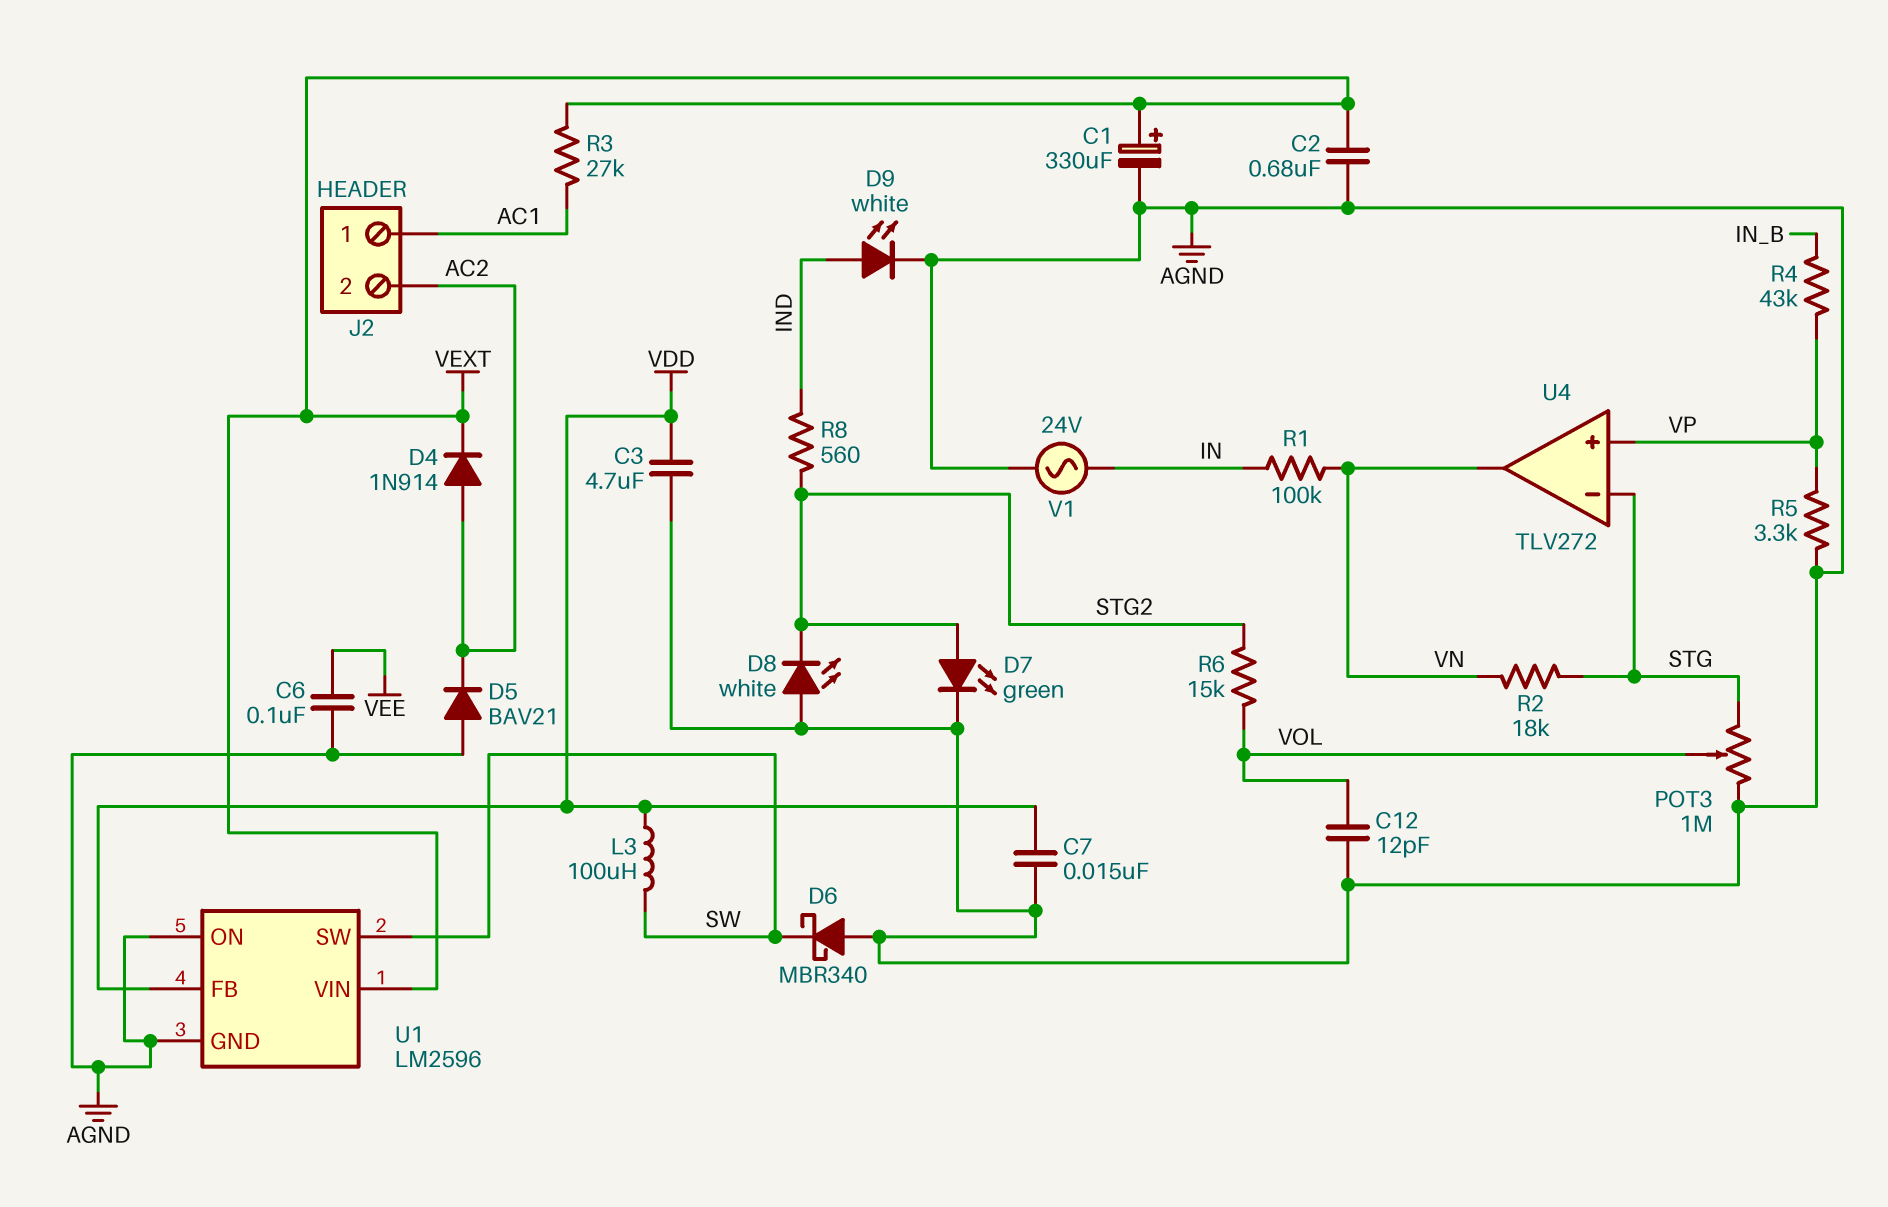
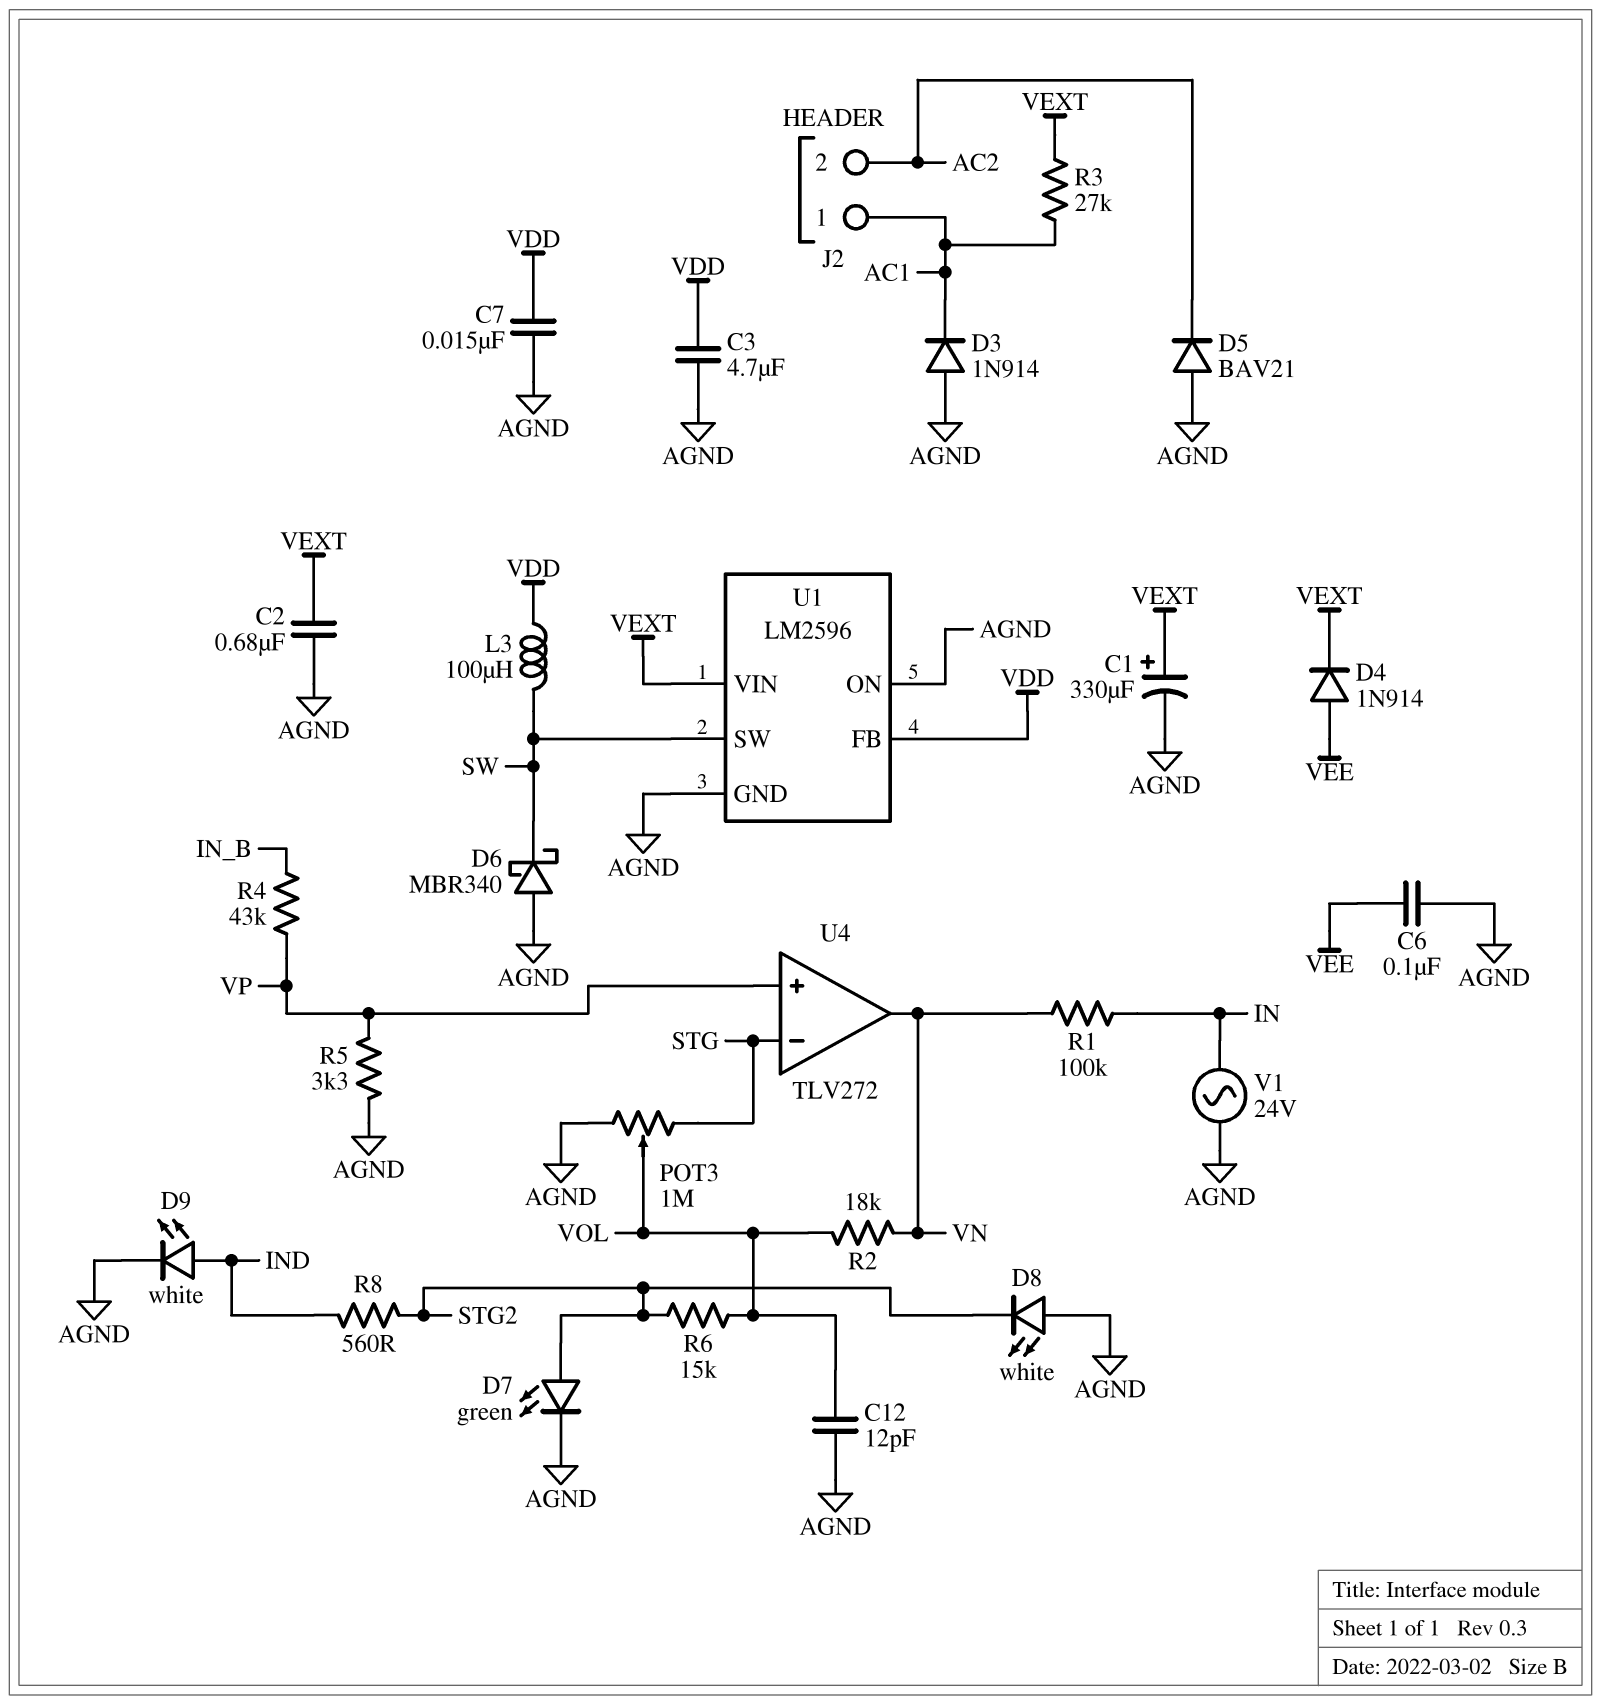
D3: none -> diode 1N914 (A AGND, K AC1)
D4: diode 1N914 (A AC2, K VEXT) -> diode 1N914 (A VEE, K VEXT)
R2: 18k (STG, VN) -> 18k (VN, VOL)

